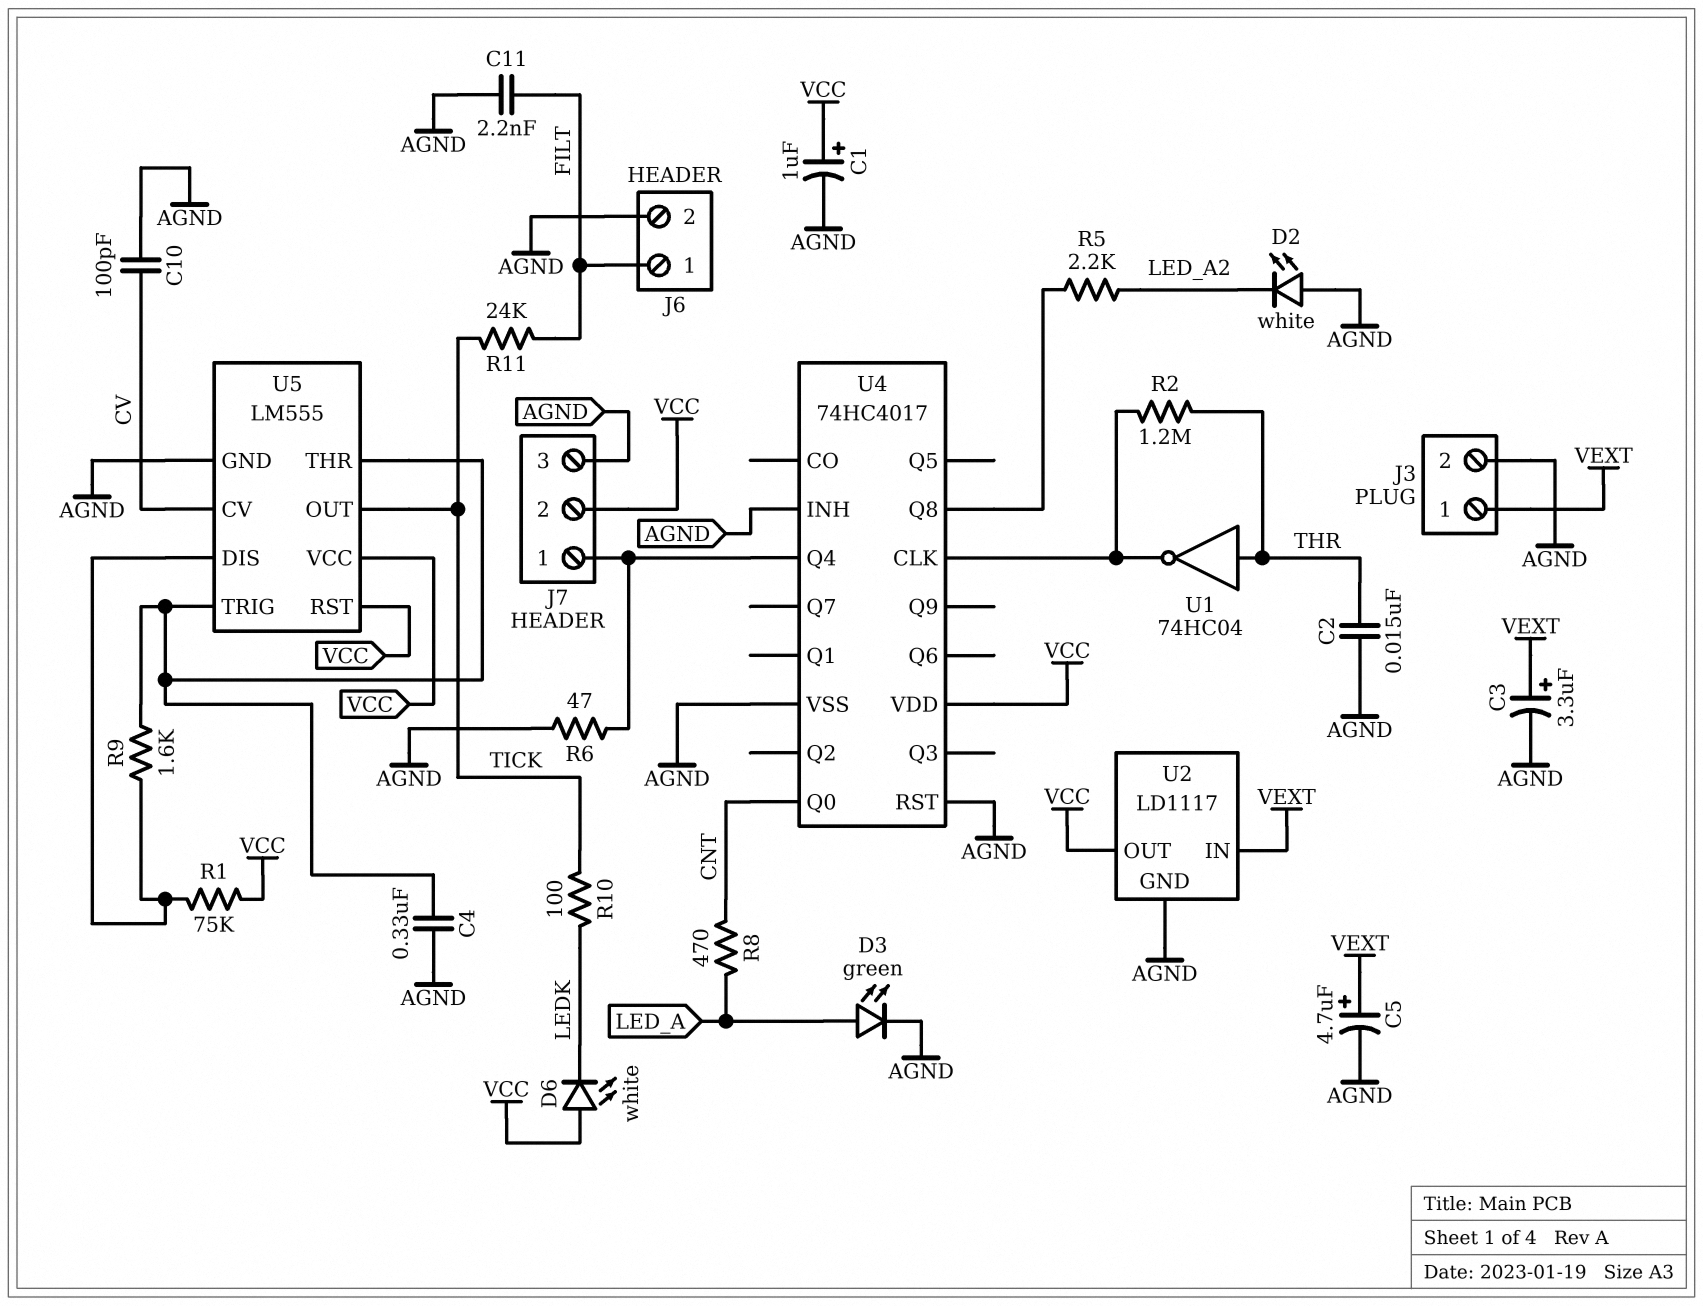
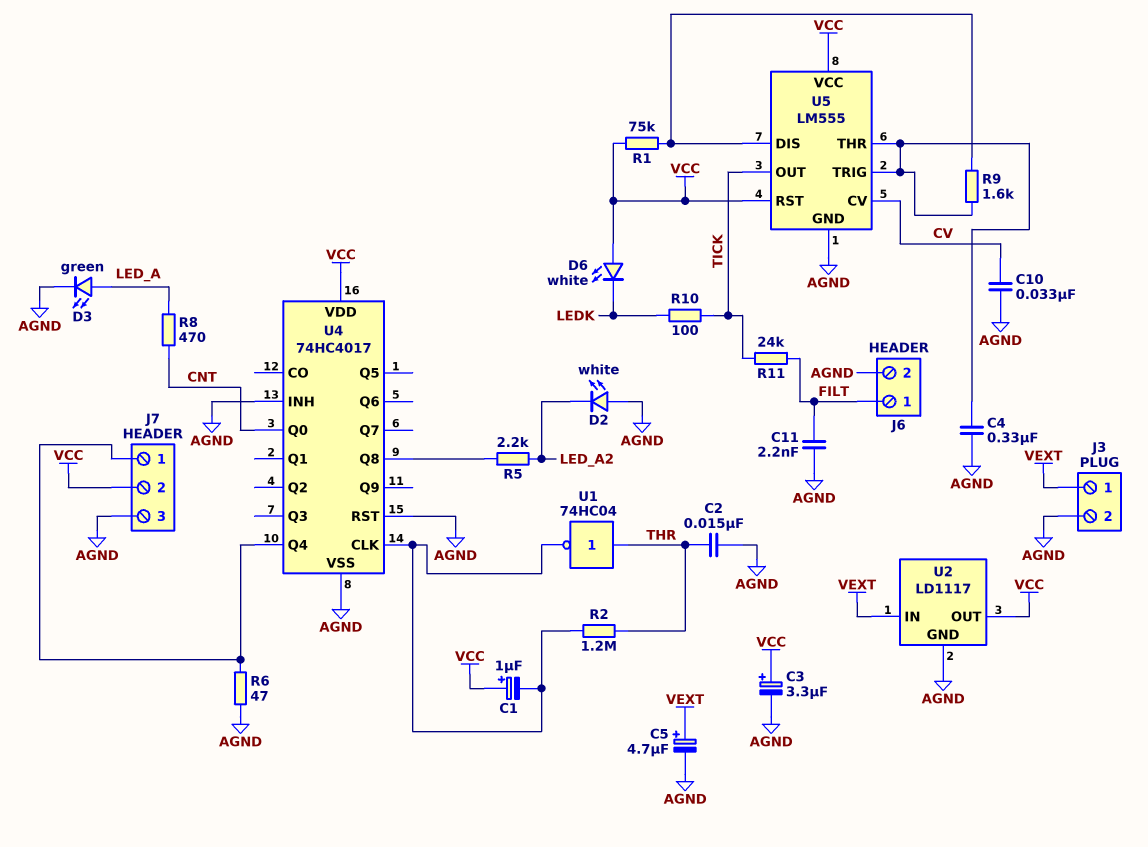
C1: 1uF (plus VCC, minus AGND) -> 1uF (plus VCC, minus U4/CLK)
C3: 3.3uF (plus VEXT, minus AGND) -> 3.3uF (plus VCC, minus AGND)
C10: 100pF (AGND, CV) -> 33nF (AGND, CV)

